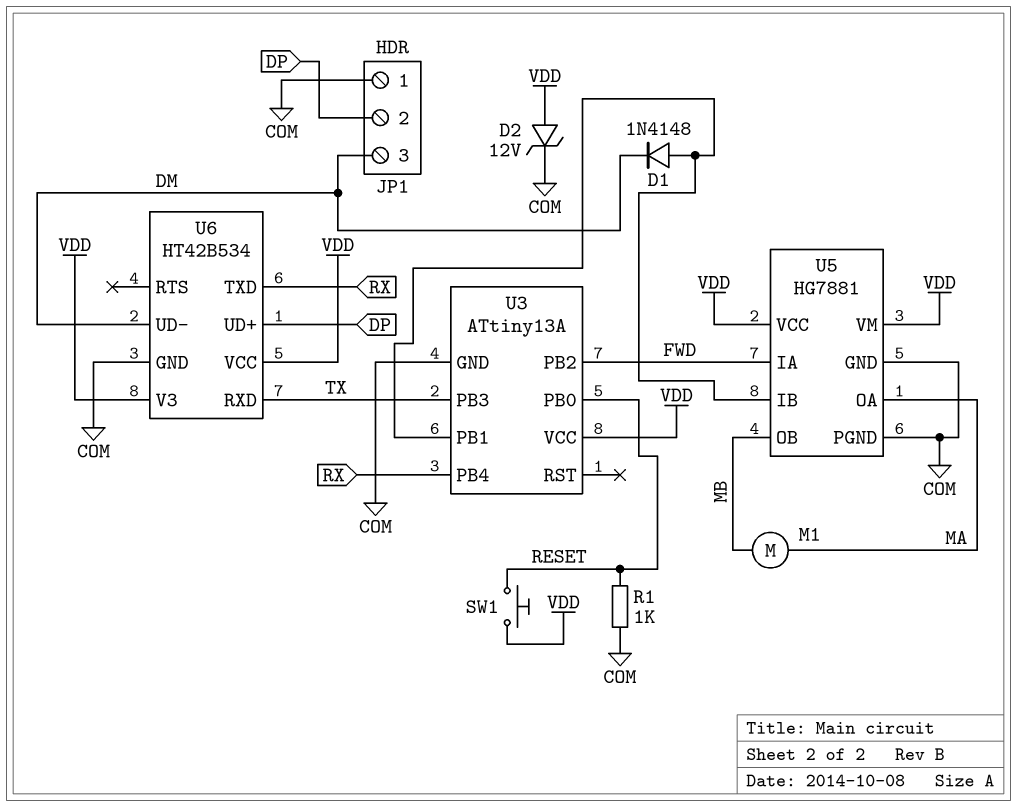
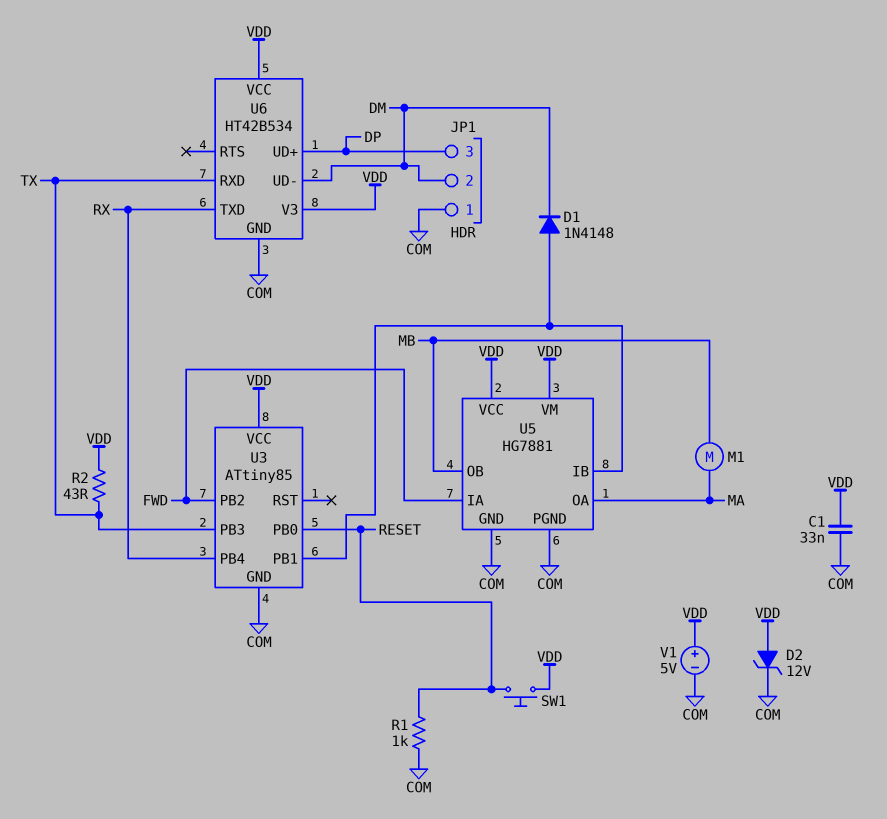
C1: none -> 33nF (COM, VDD)
JP1 pin 2: DP -> DM
JP1 pin 3: DM -> DP
R2: none -> 43 (TX, VDD)
U3: ATtiny13A -> ATtiny85
V1: none -> 5V (plus VDD, minus COM)

